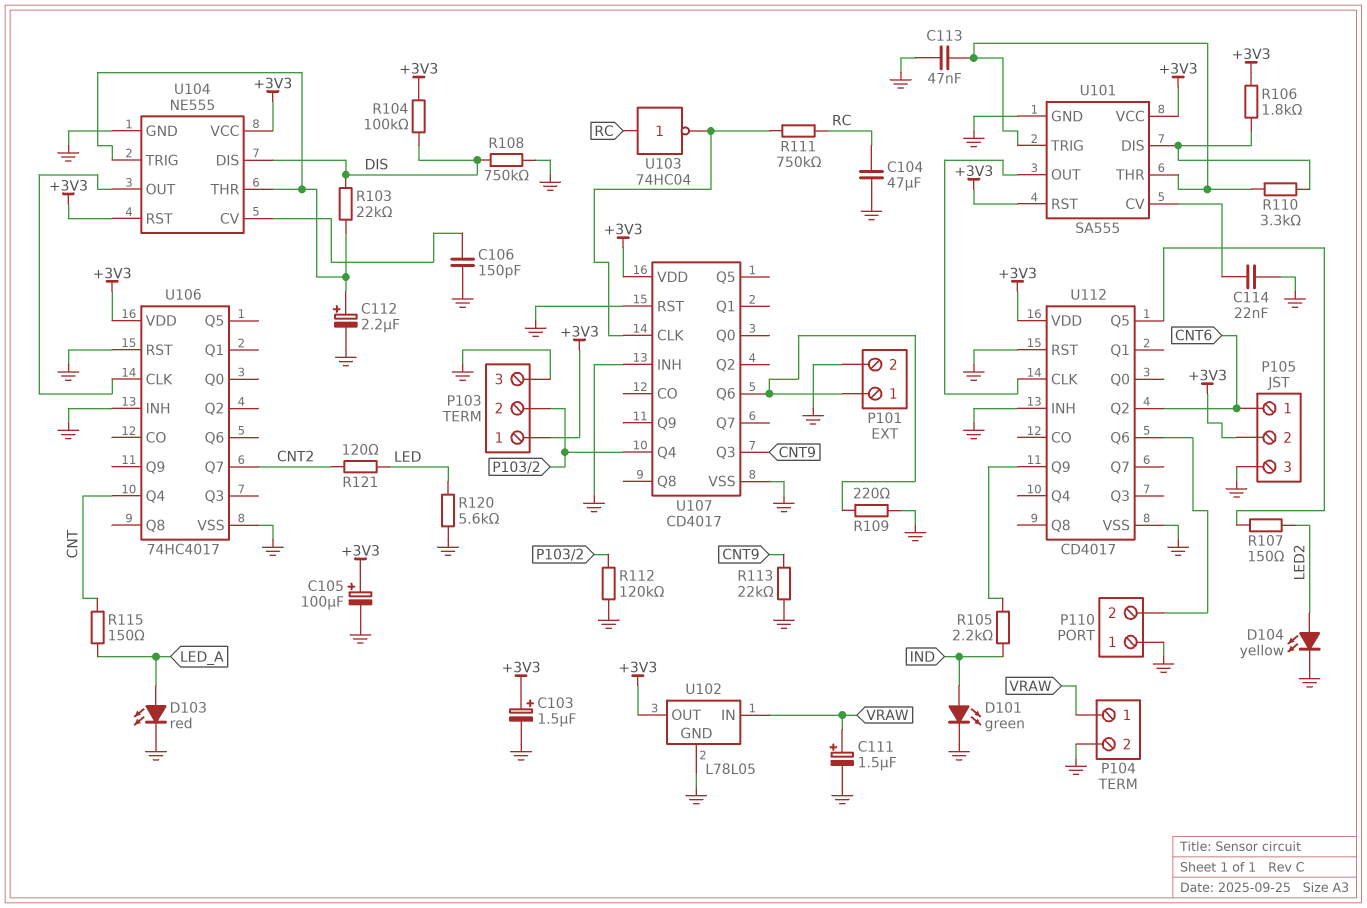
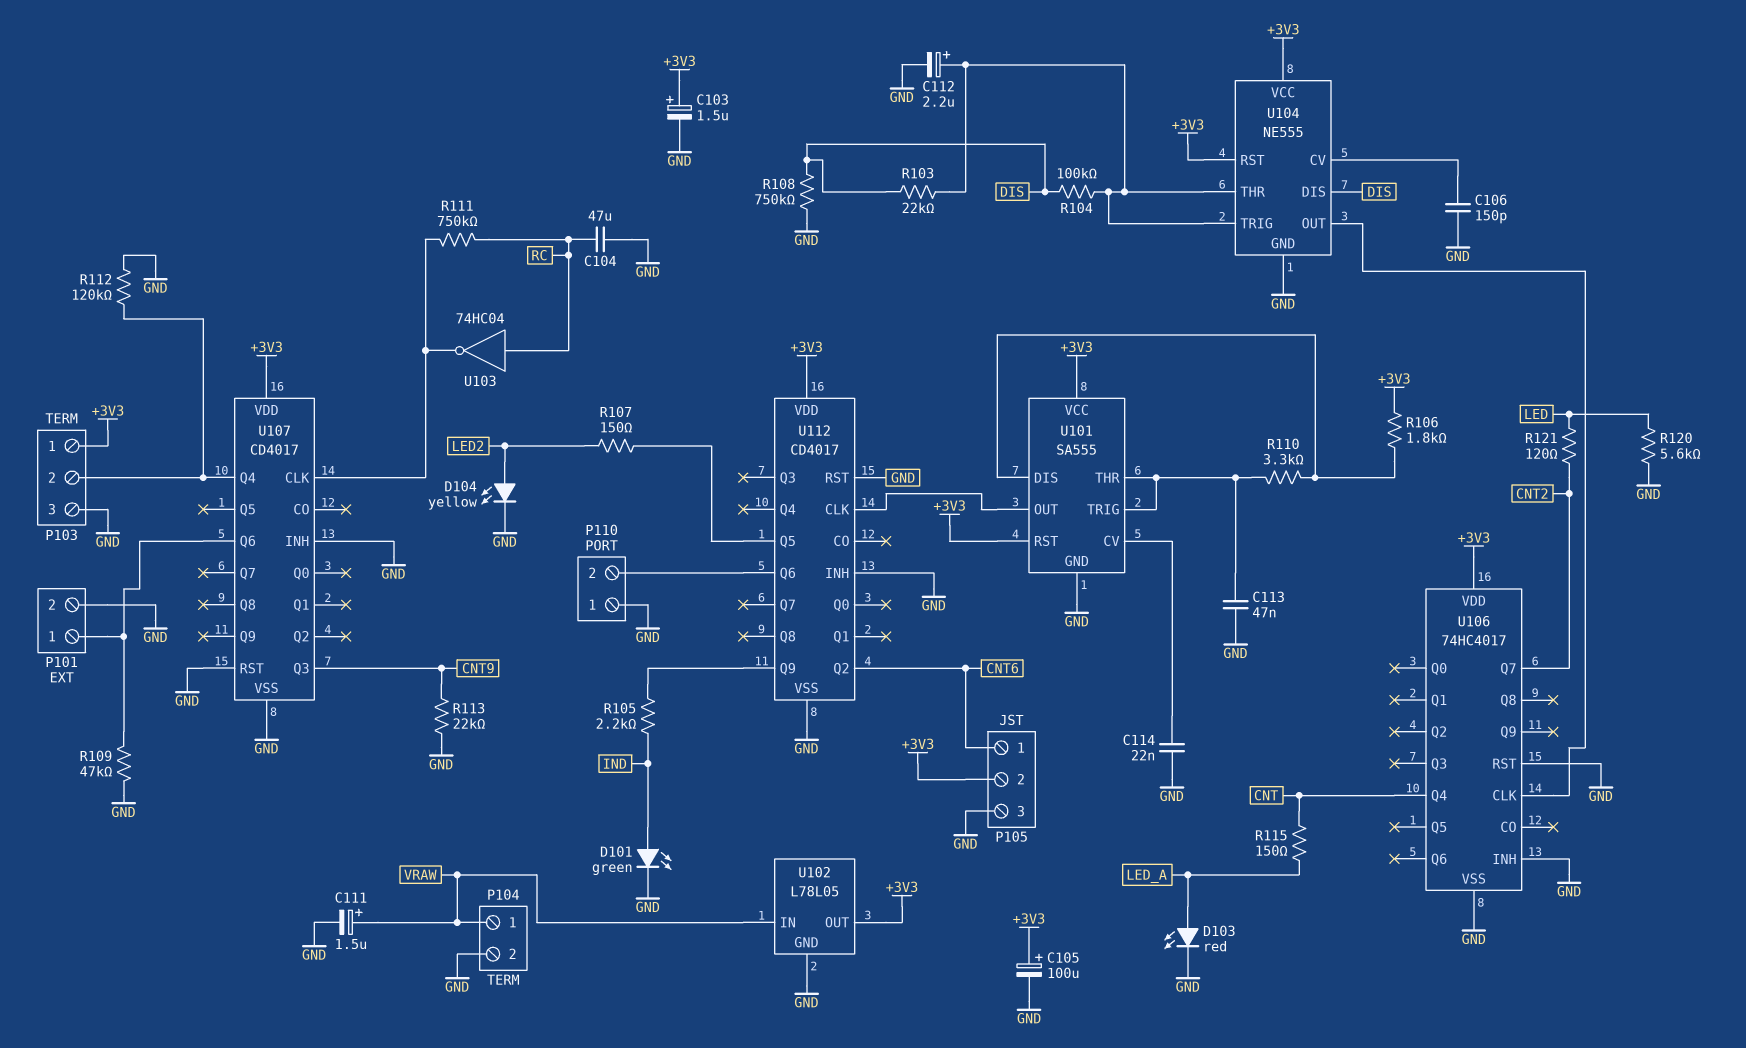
R104: 100k (+3V3, DIS) -> 100k (DIS, U104/THR)
R109: 220 (GND, P101/1) -> 47k (GND, P101/1)

